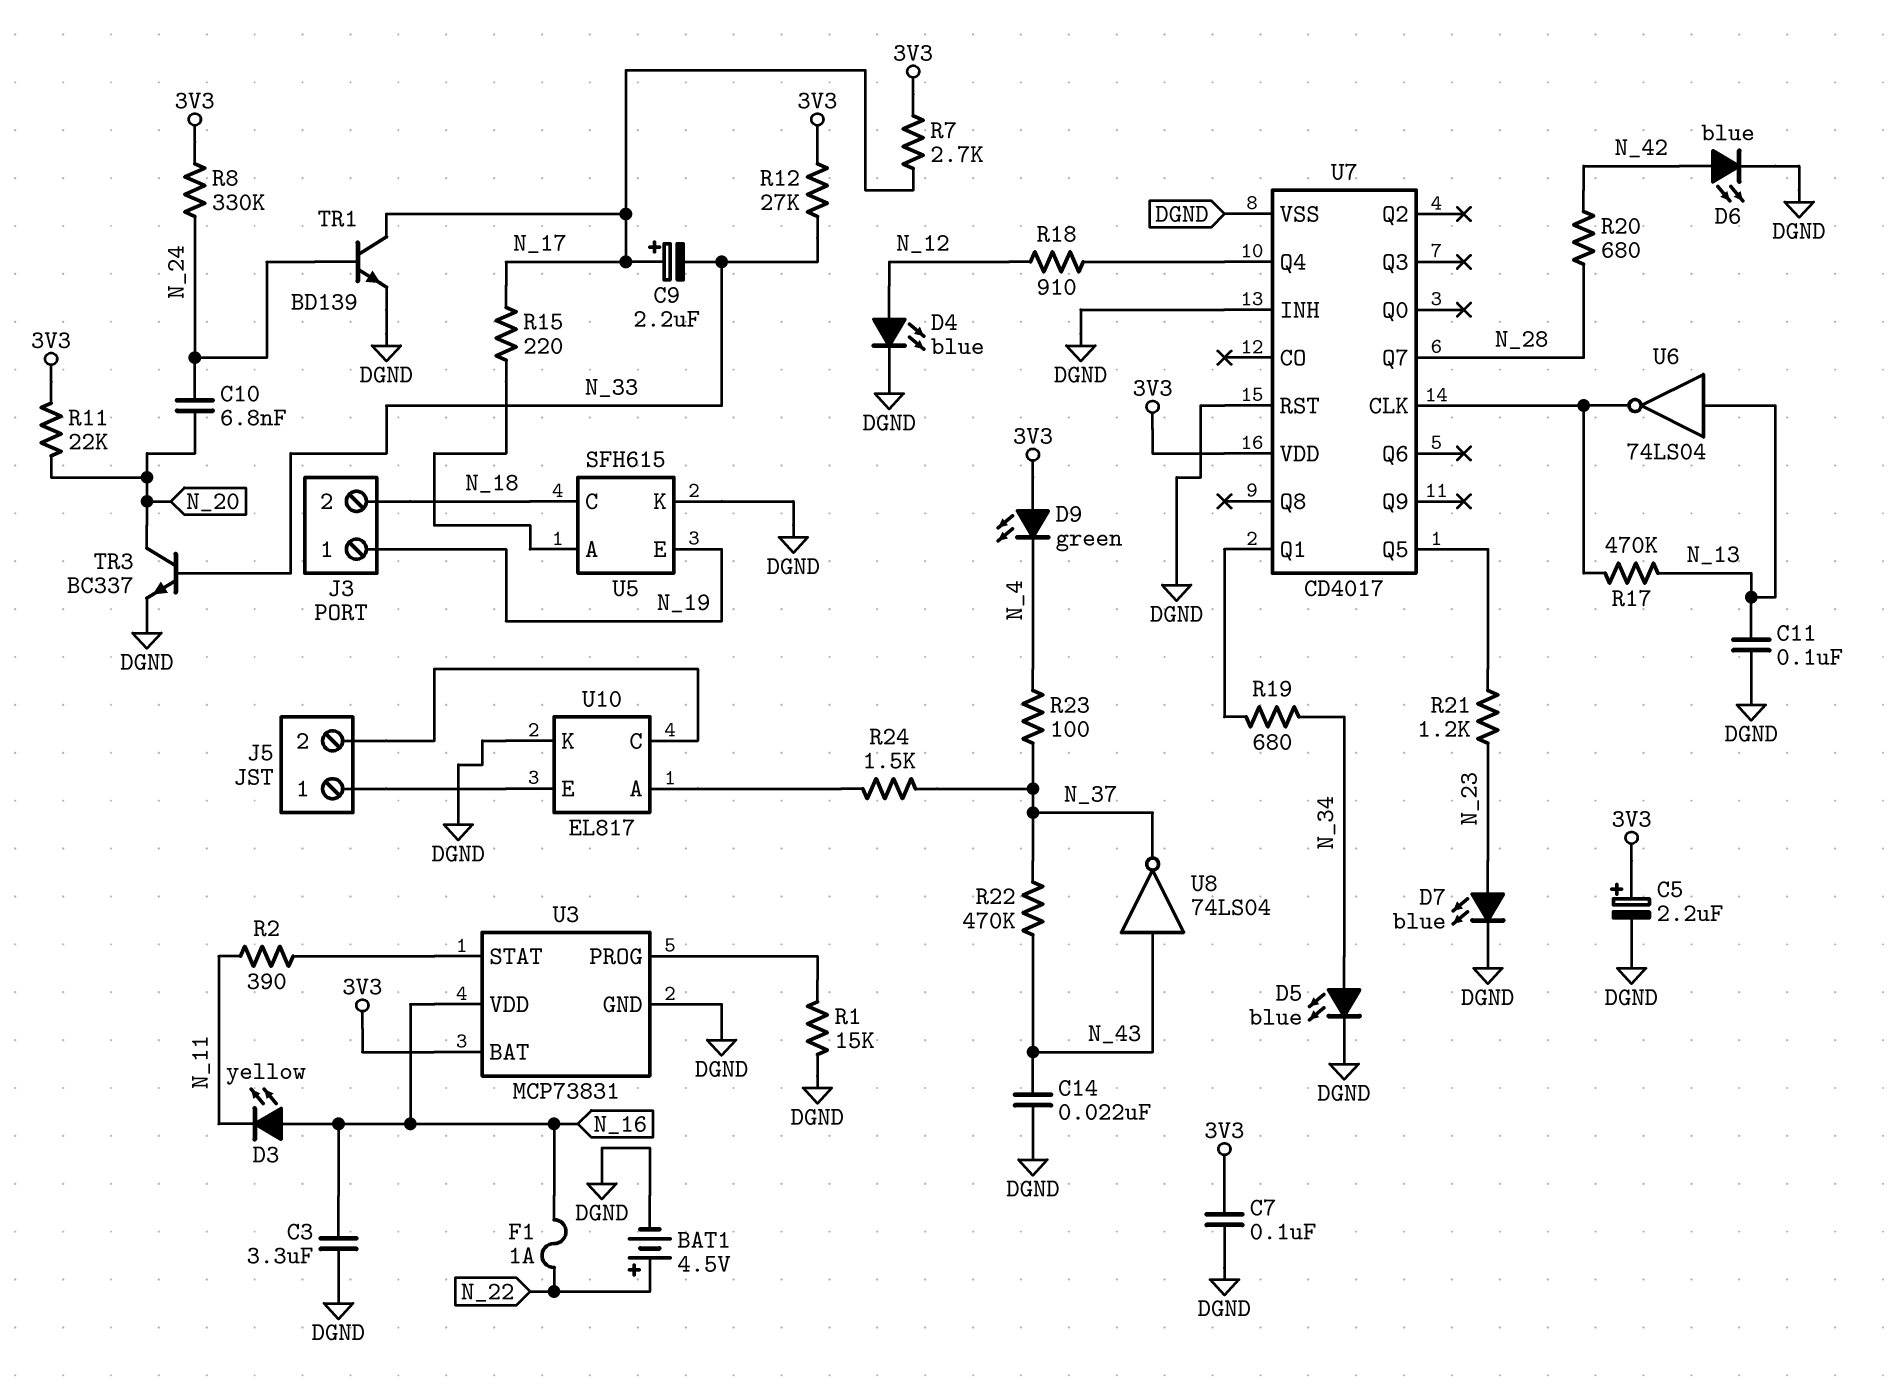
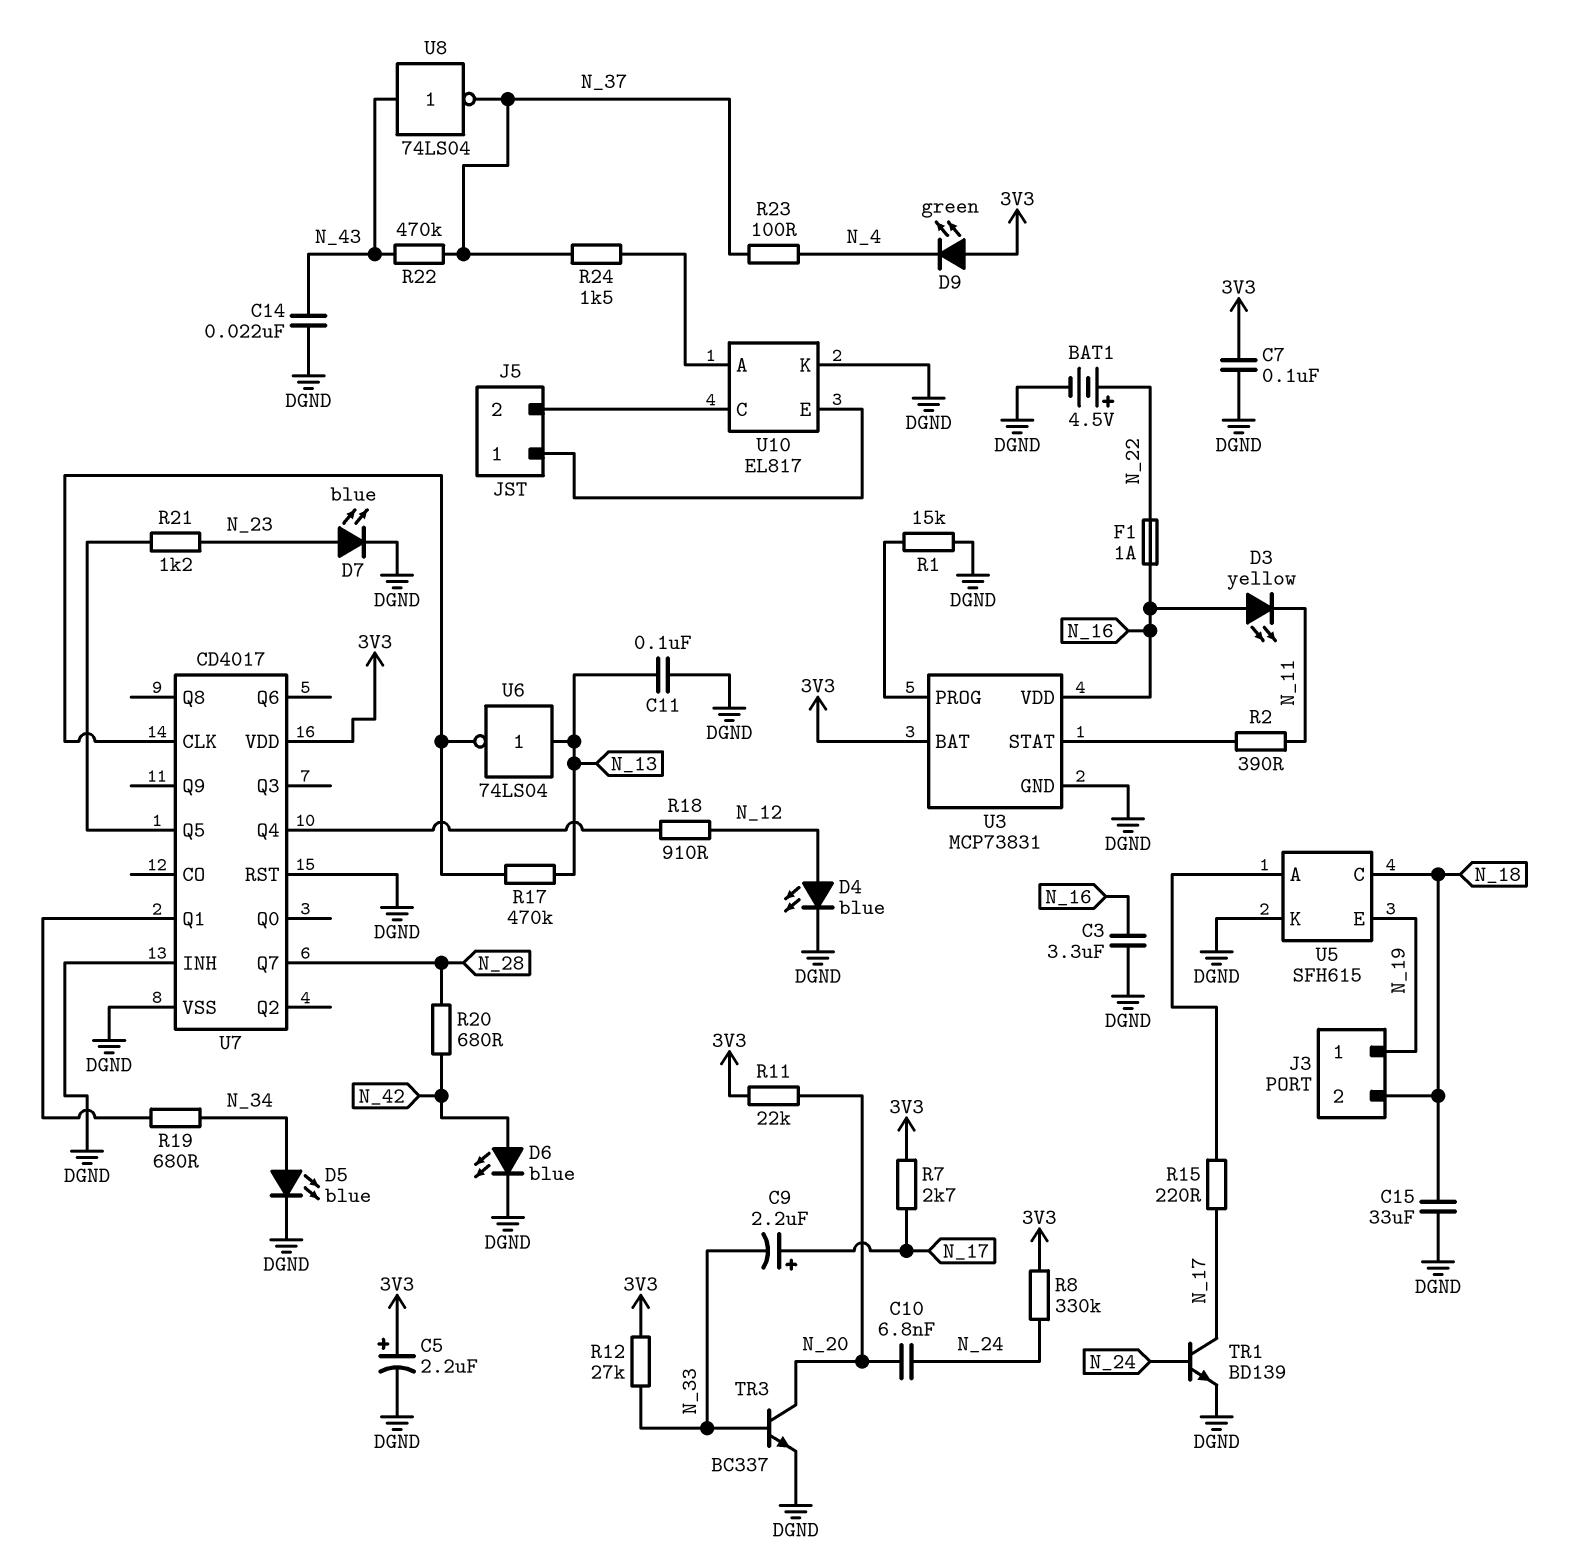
C15: none -> 33uF (DGND, N_18)

